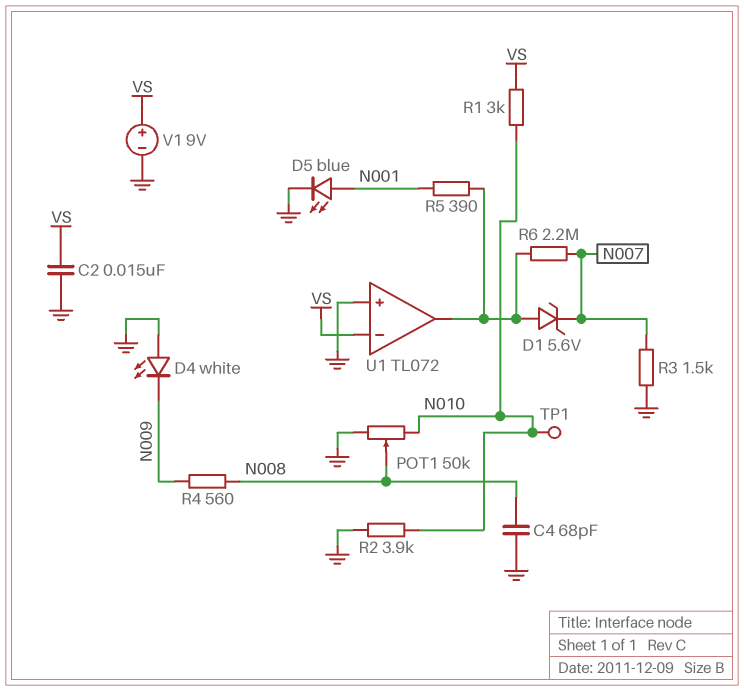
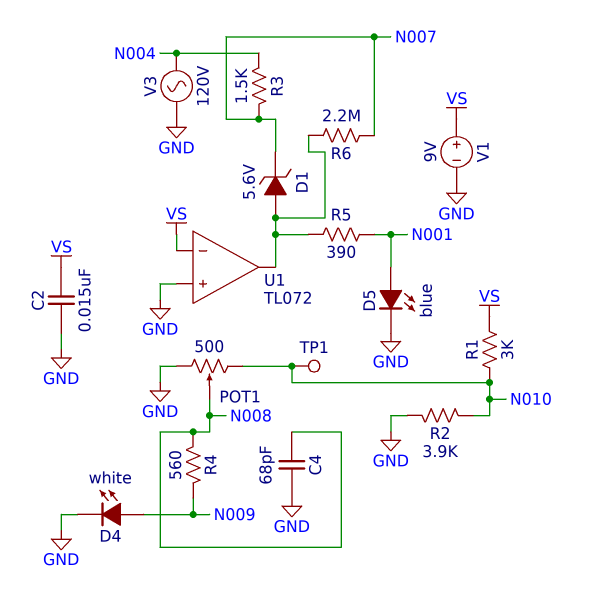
D4: LED white (A GND, K N009) -> LED white (A N009, K GND)
POT1: 50k (GND, N010, wiper N008) -> 500 (GND, N010, wiper N008)
R3: 1.5k (GND, N007) -> 1.5k (N004, N007)
V3: none -> AC 120V (GND, N004)

